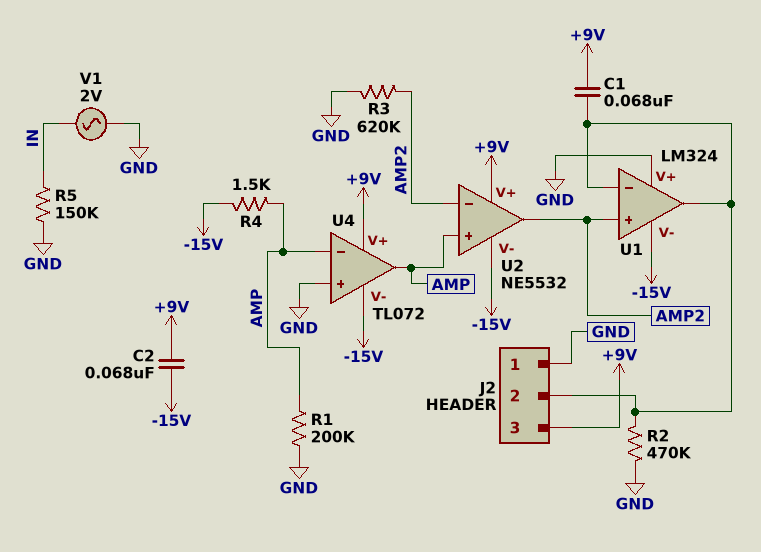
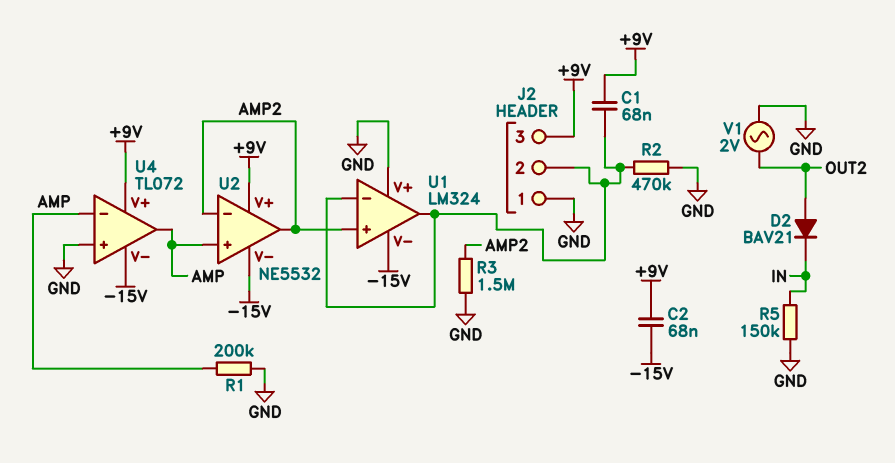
D2: none -> diode BAV21 (A OUT2, K IN)
R3: 620k (AMP2, GND) -> 1.5M (AMP2, GND)
R4: 1.5k (-15V, AMP) -> none
V1: AC 2V (GND, IN) -> AC 2V (GND, OUT2)

